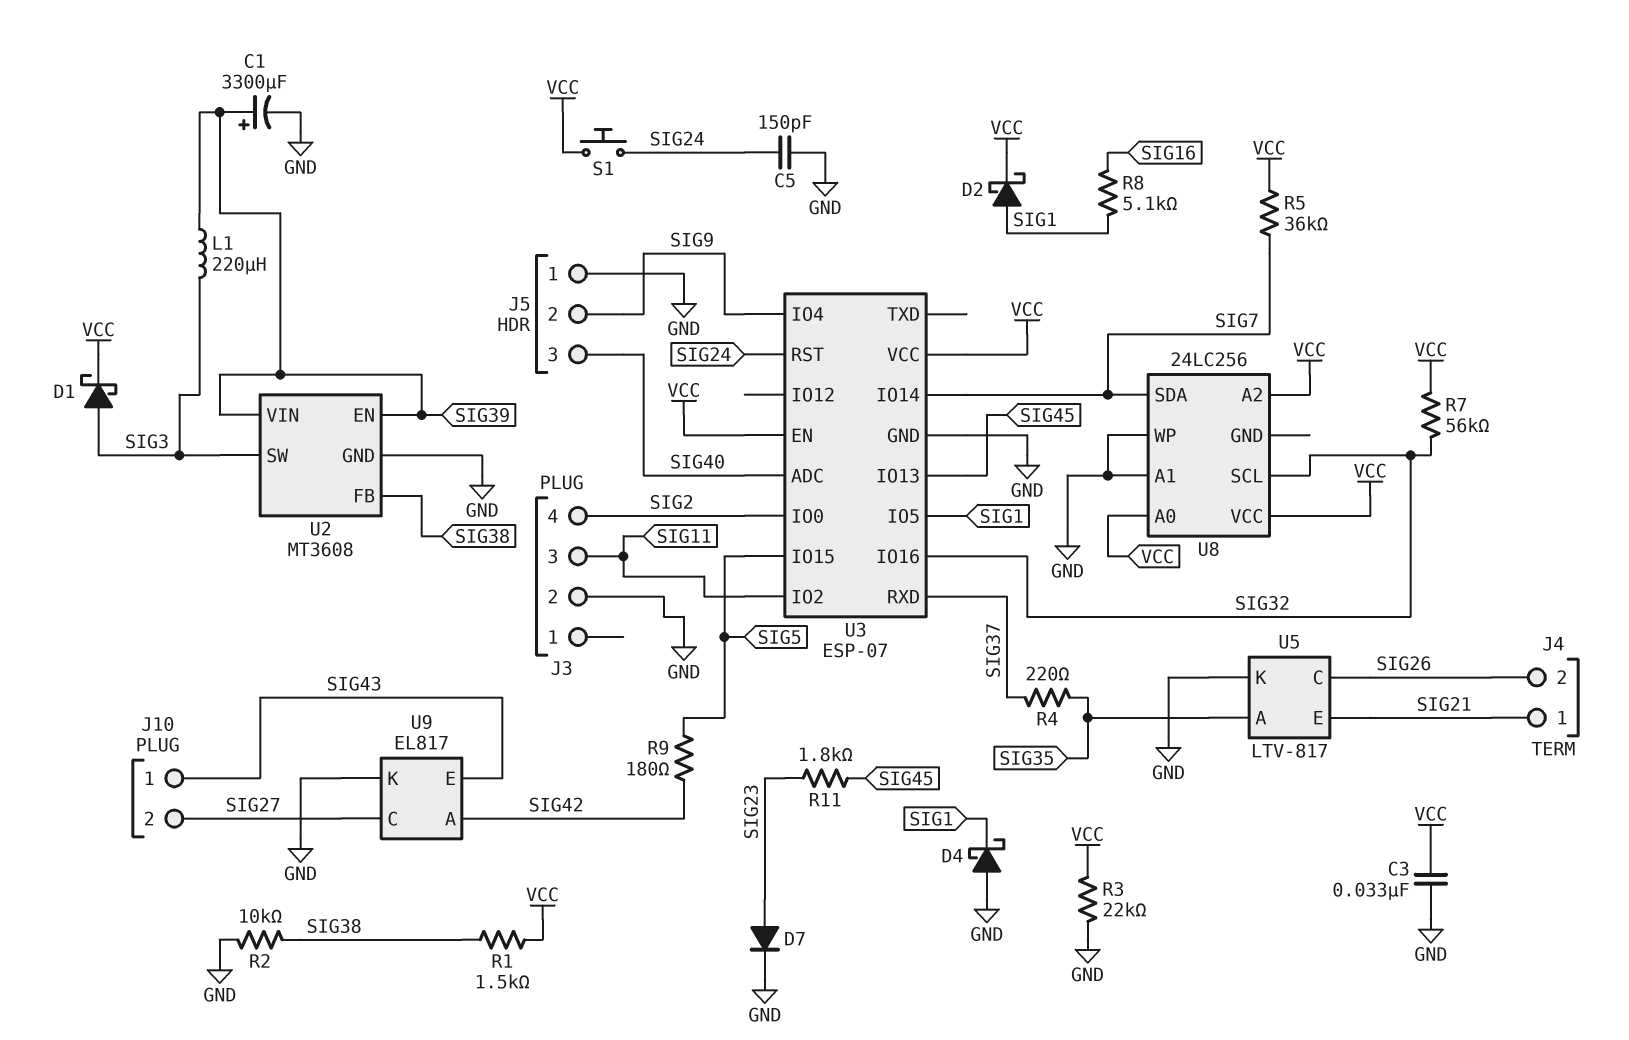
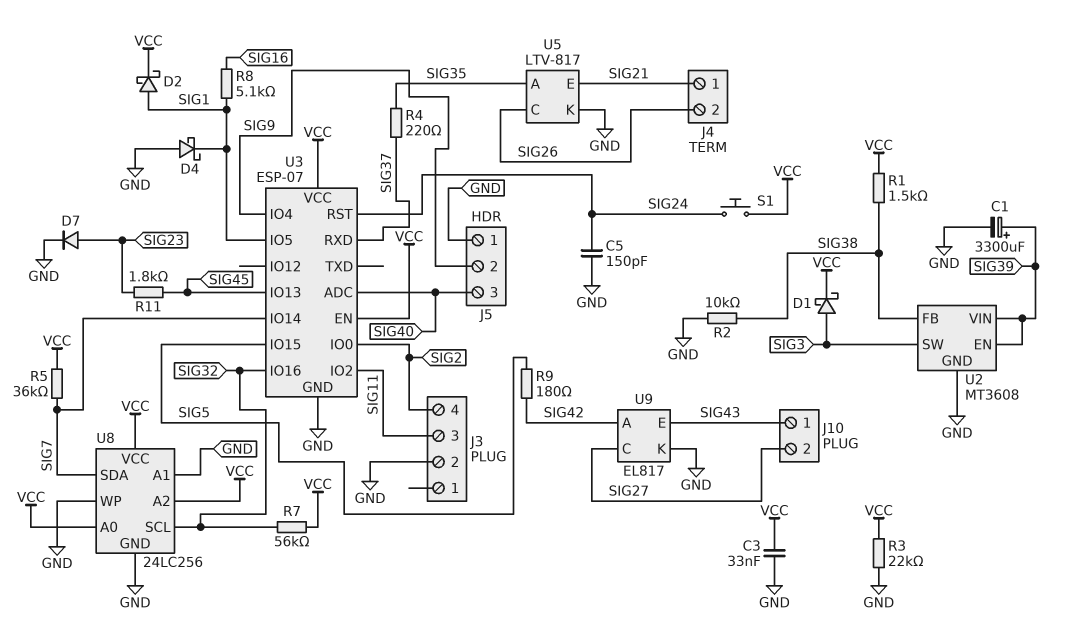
L1: 220uH (SIG3, SIG39) -> none
U8 pin GND: none -> GND

